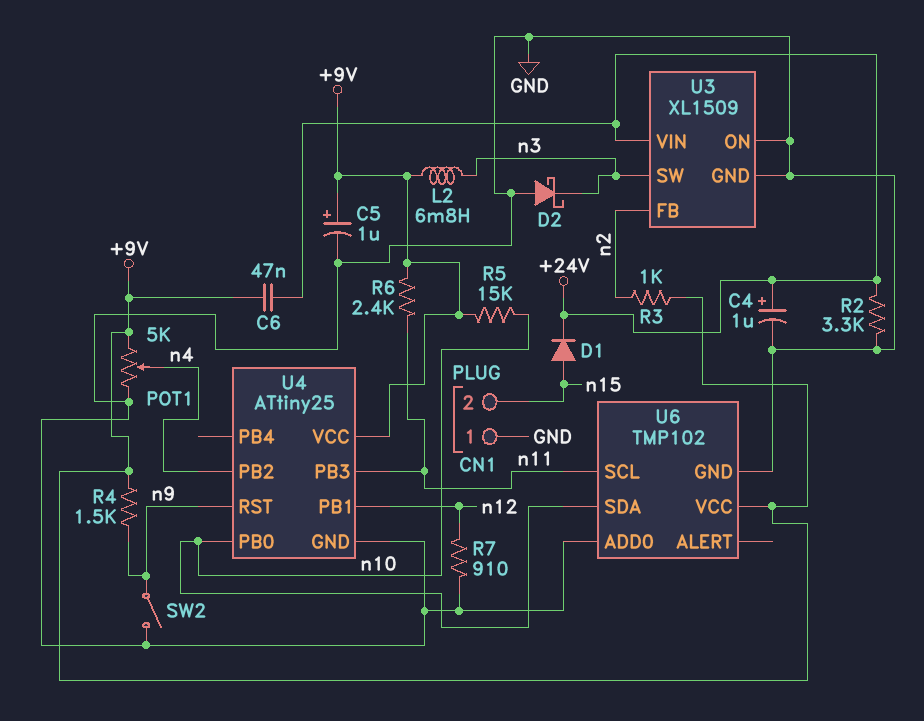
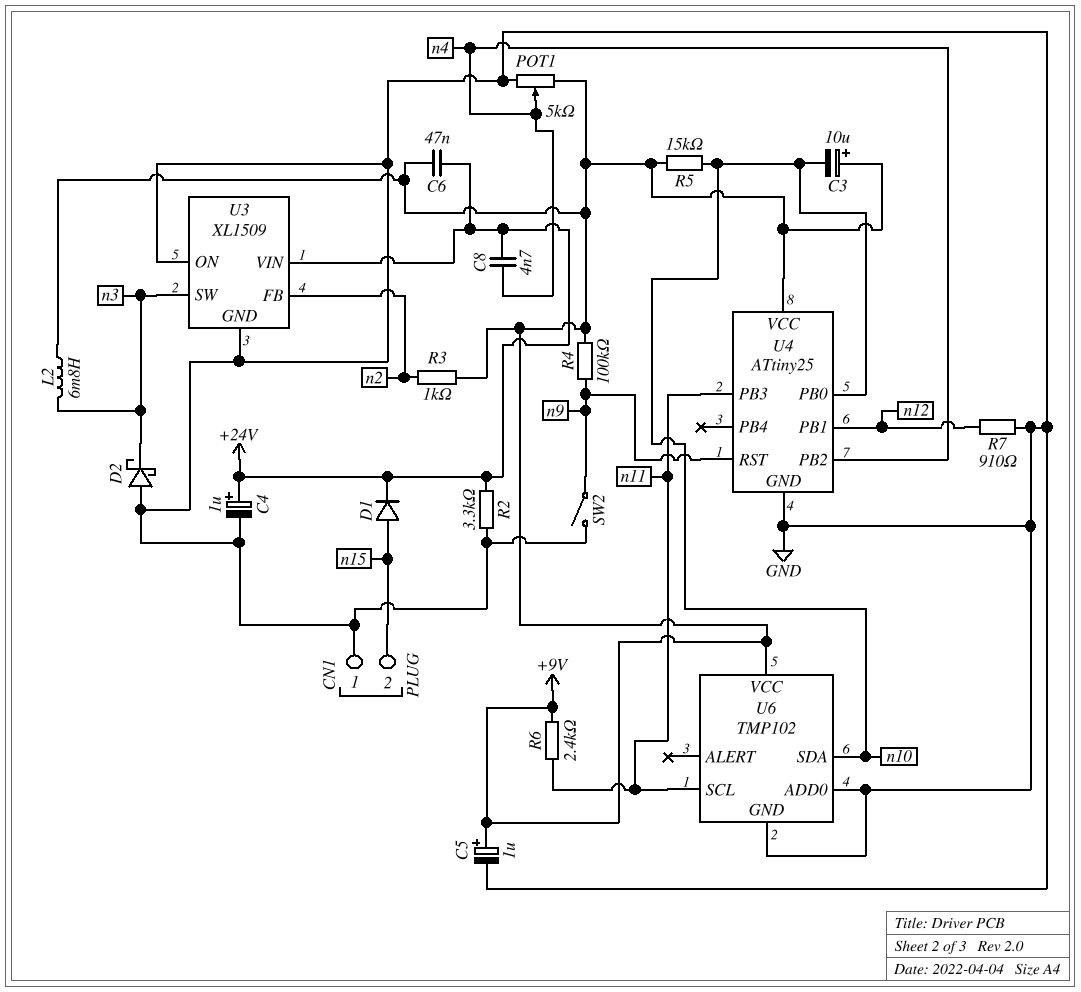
C3: none -> 10uF (plus +9V, minus n10)
C8: none -> 4.7nF (+24V, n4)
R4: 1.5k (+9V, n9) -> 100k (+9V, n9)

